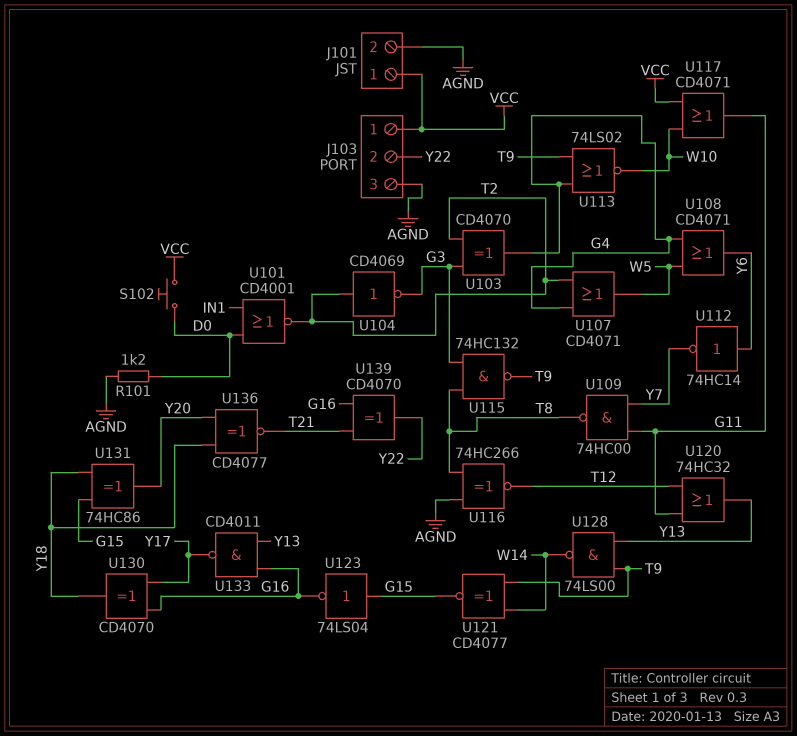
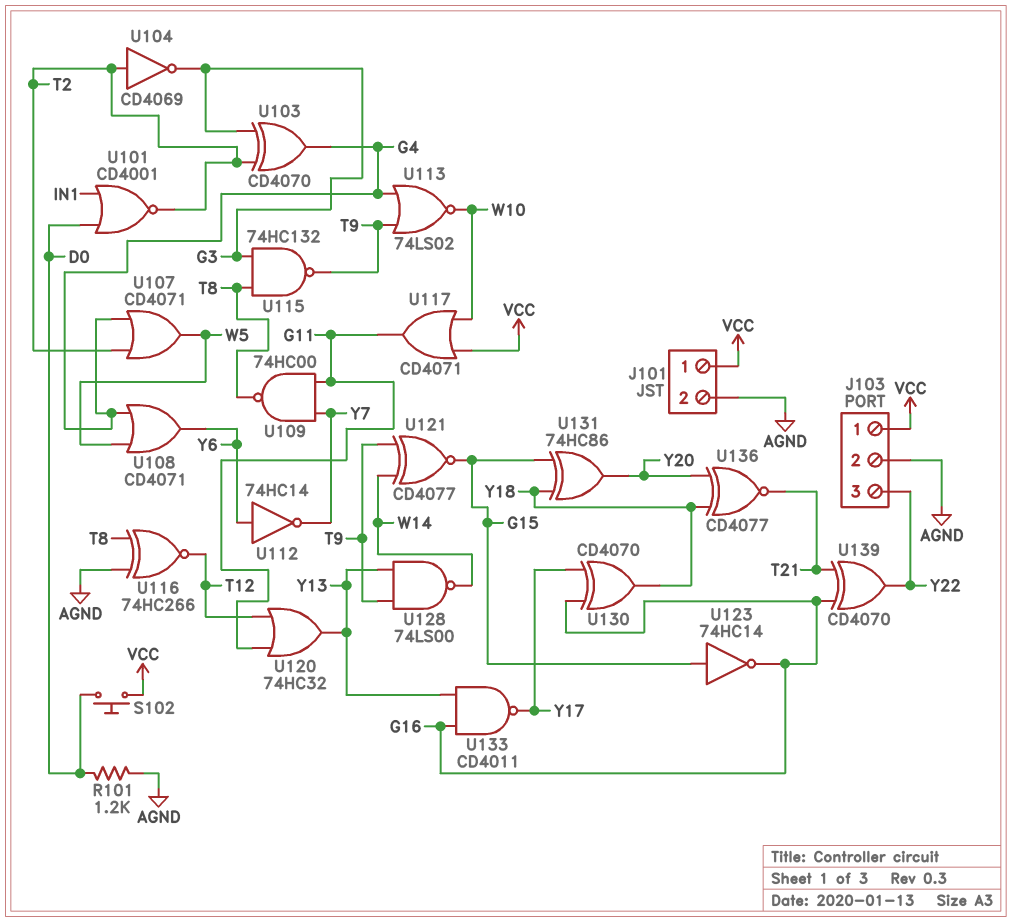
J103 pin 2: Y22 -> AGND
J103 pin 3: AGND -> Y22
U123: NOT 74LS04 (in G15, out G16) -> NOT 74HC14 (in G15, out G16)

